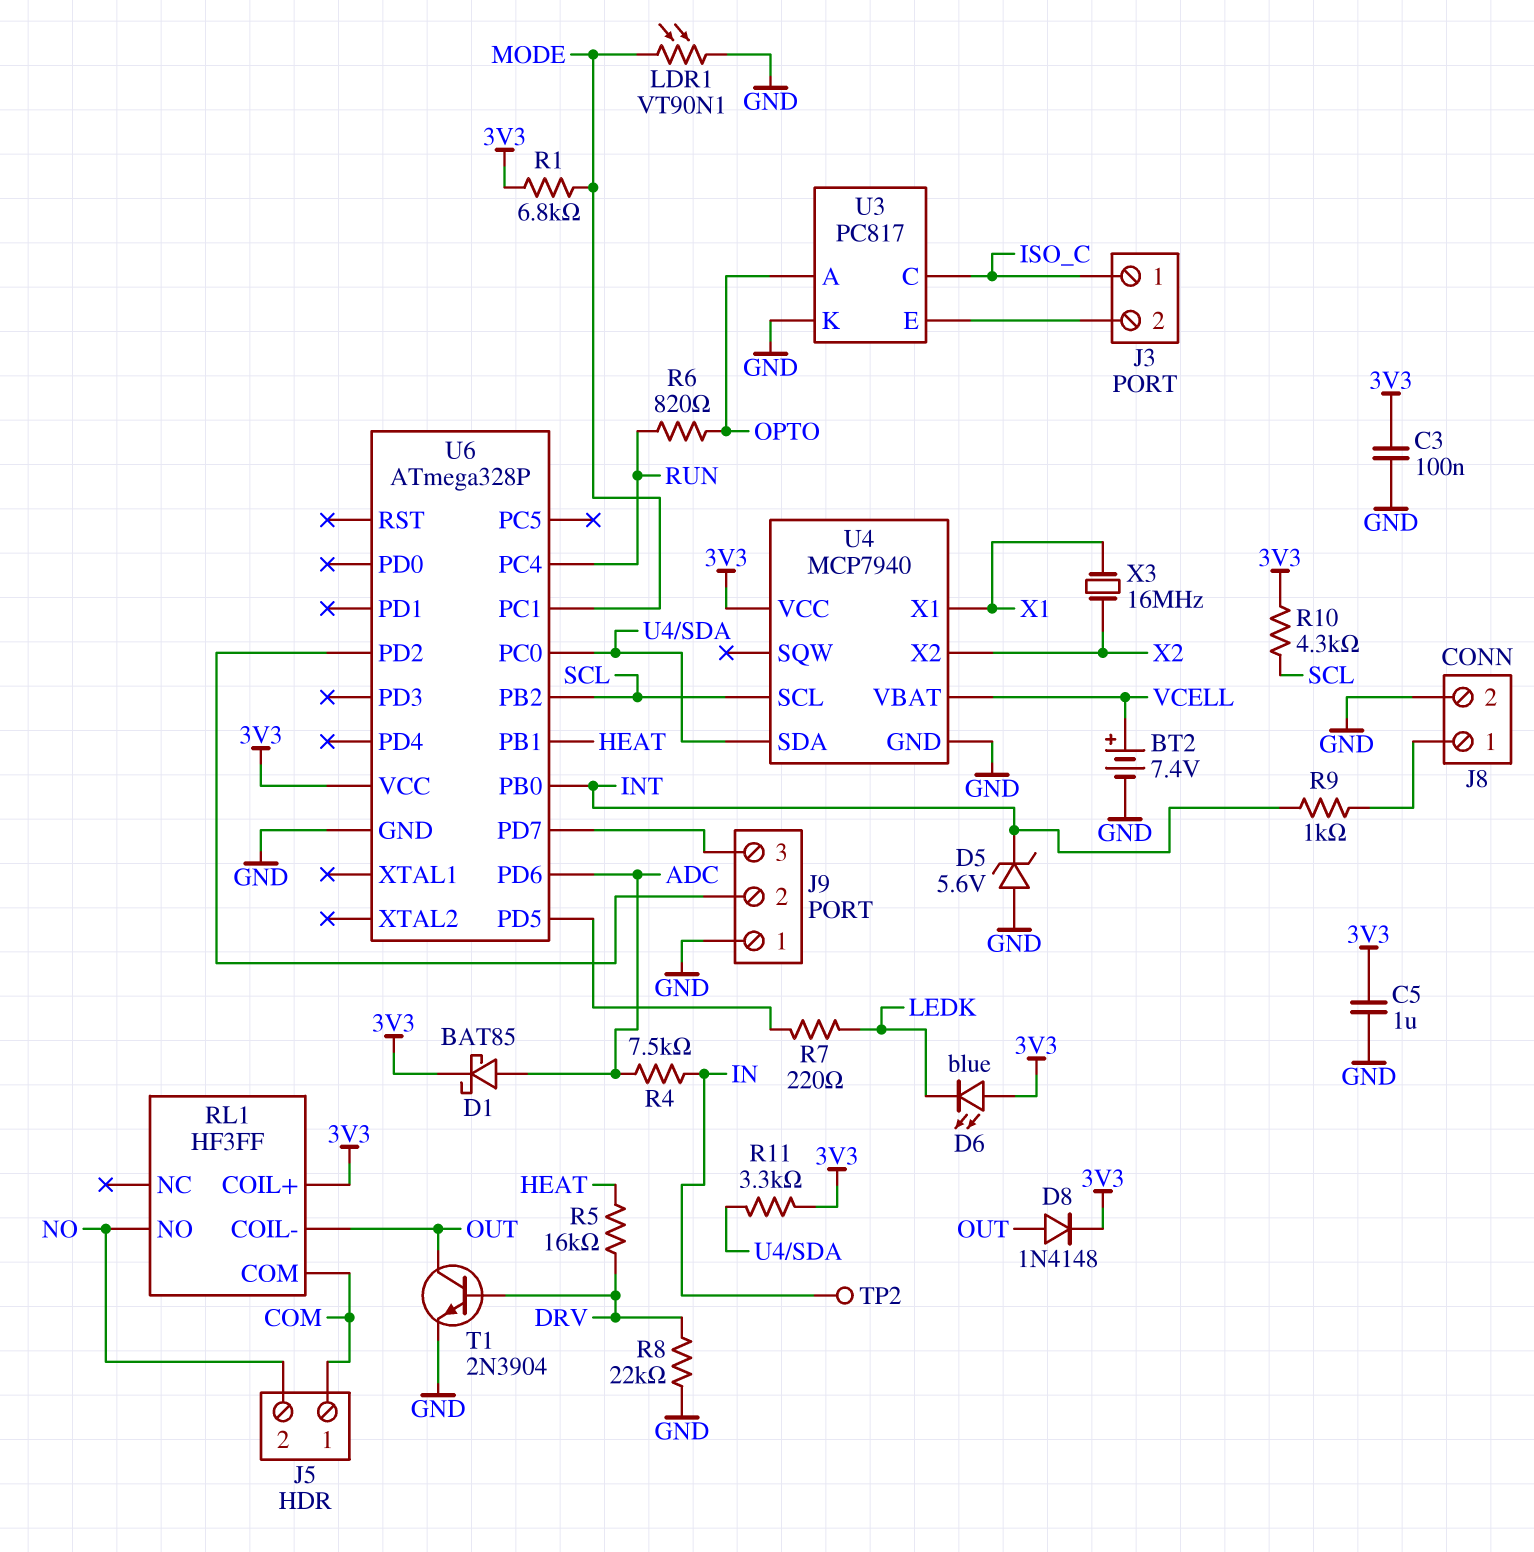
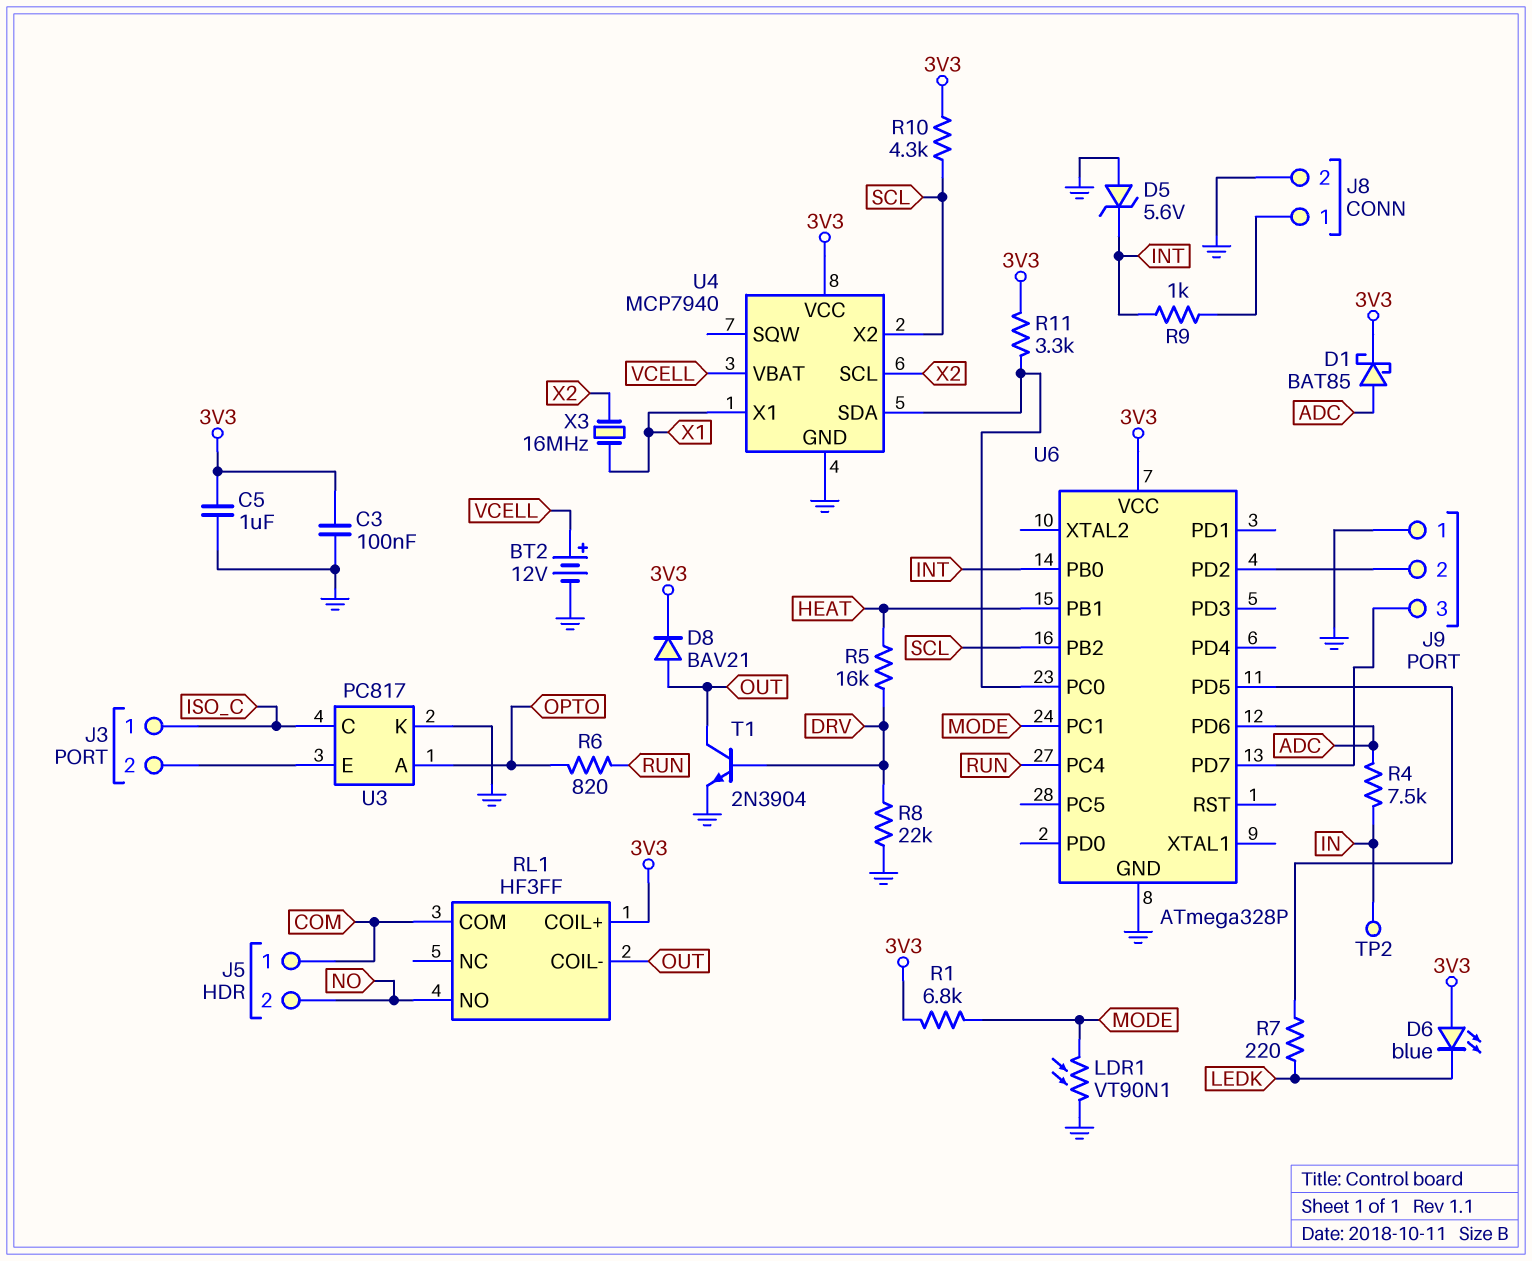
BT2: 7.4V (plus VCELL, minus GND) -> 12V (plus VCELL, minus GND)
D8: diode 1N4148 (A OUT, K 3V3) -> diode BAV21 (A OUT, K 3V3)
U4 pin SCL: SCL -> X2
U4 pin X2: X2 -> SCL

